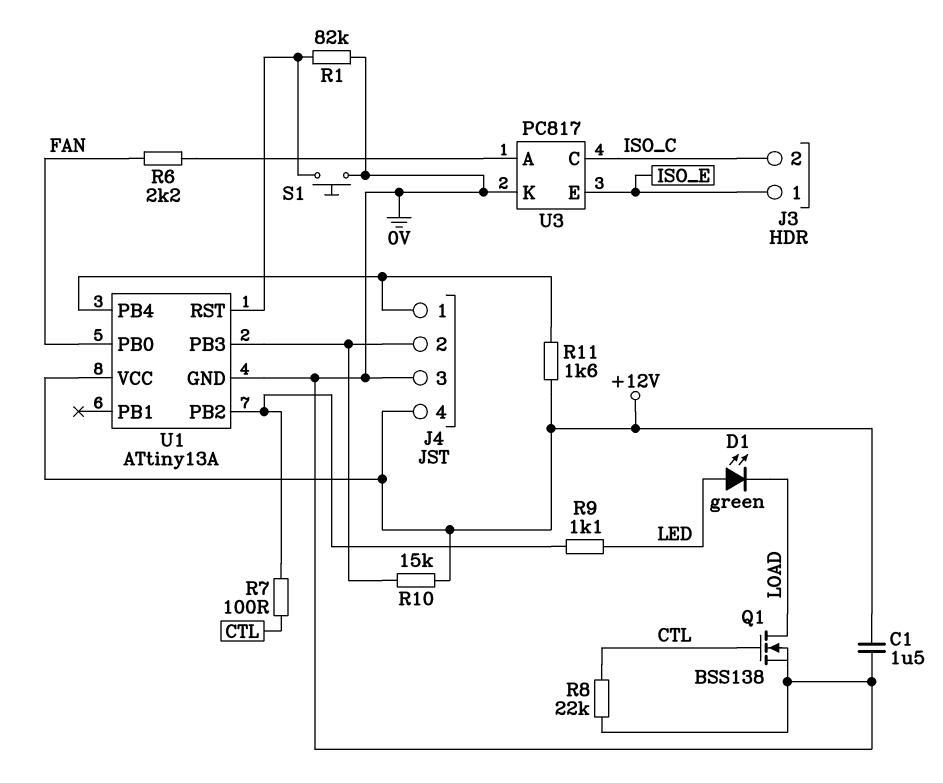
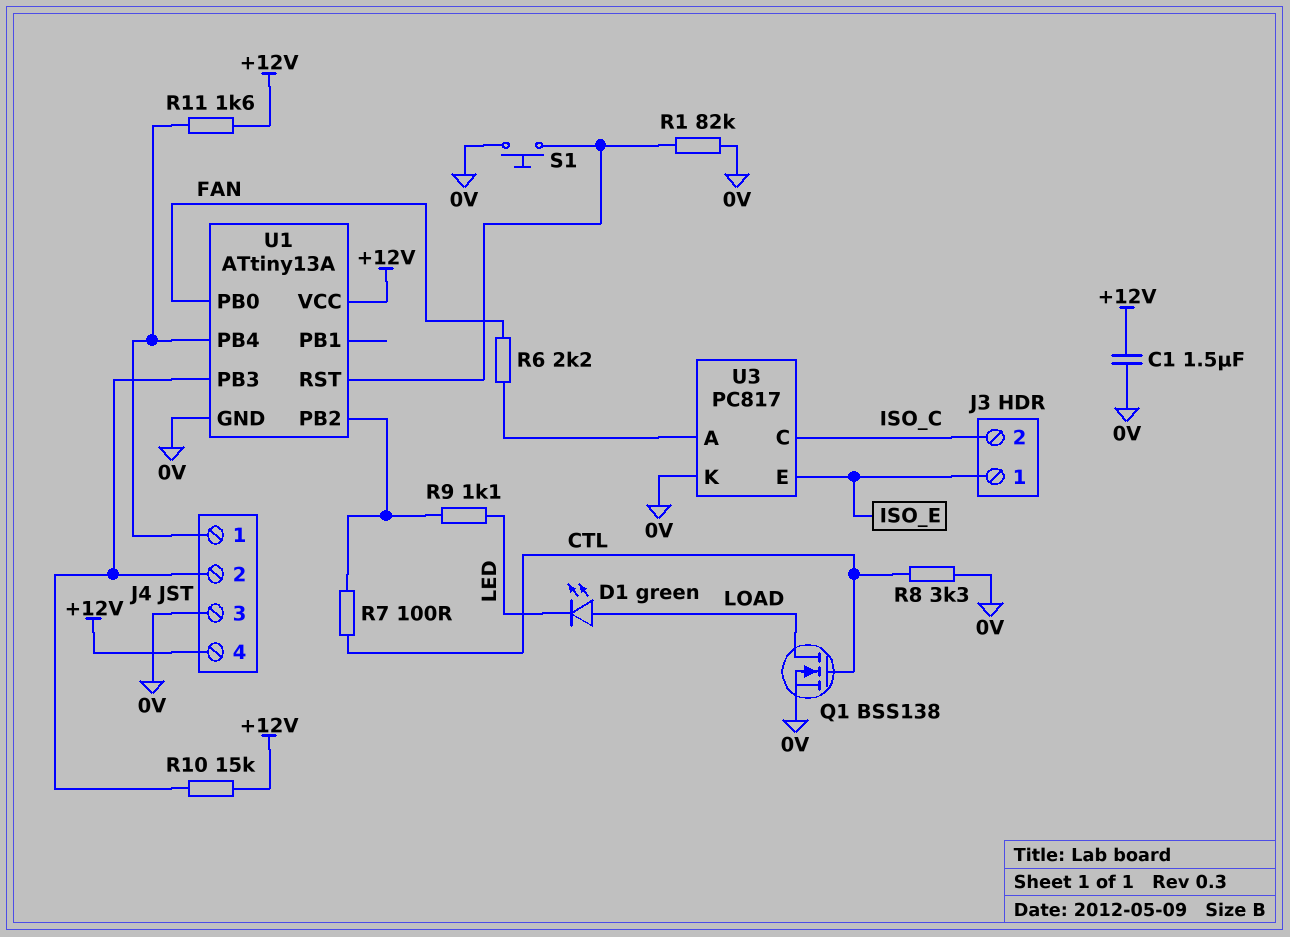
D1: LED green (A LED, K LOAD) -> LED green (A LOAD, K LED)
R8: 22k (0V, CTL) -> 3.3k (0V, CTL)

